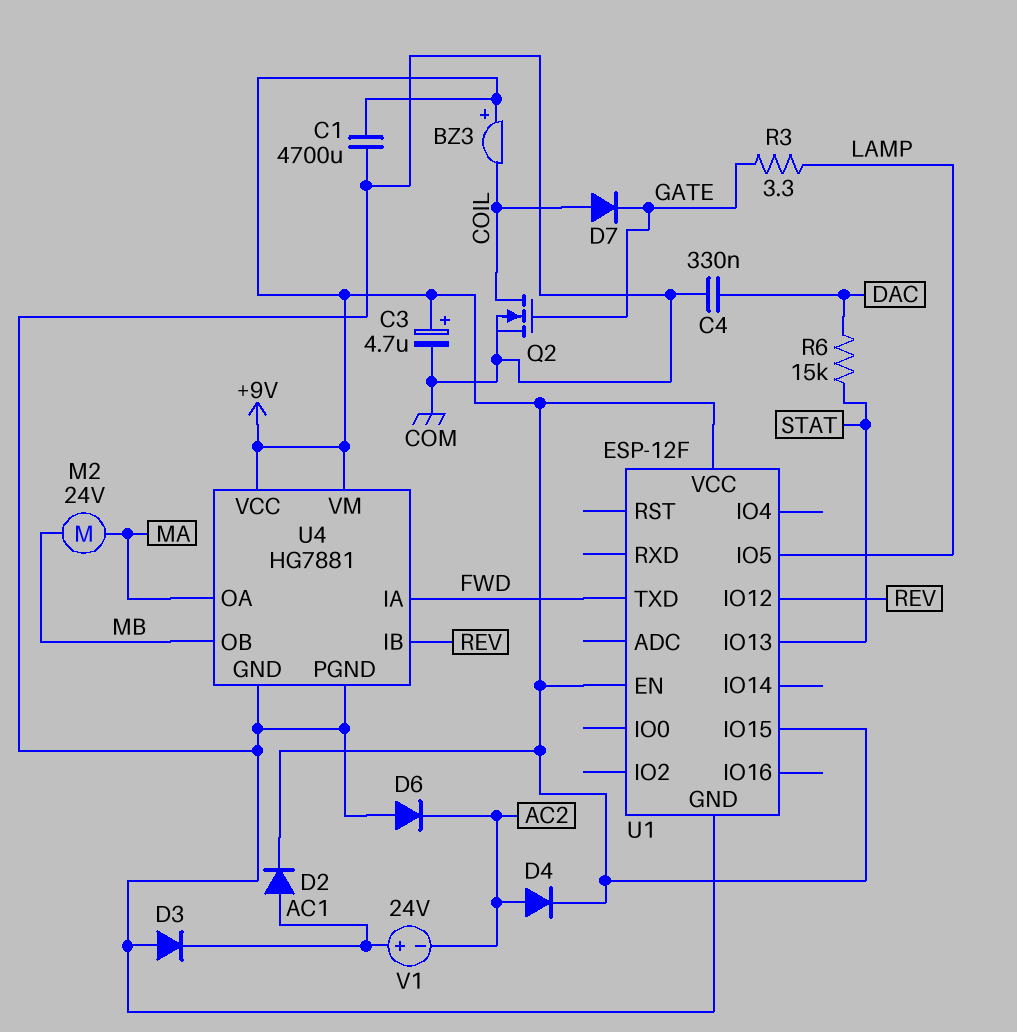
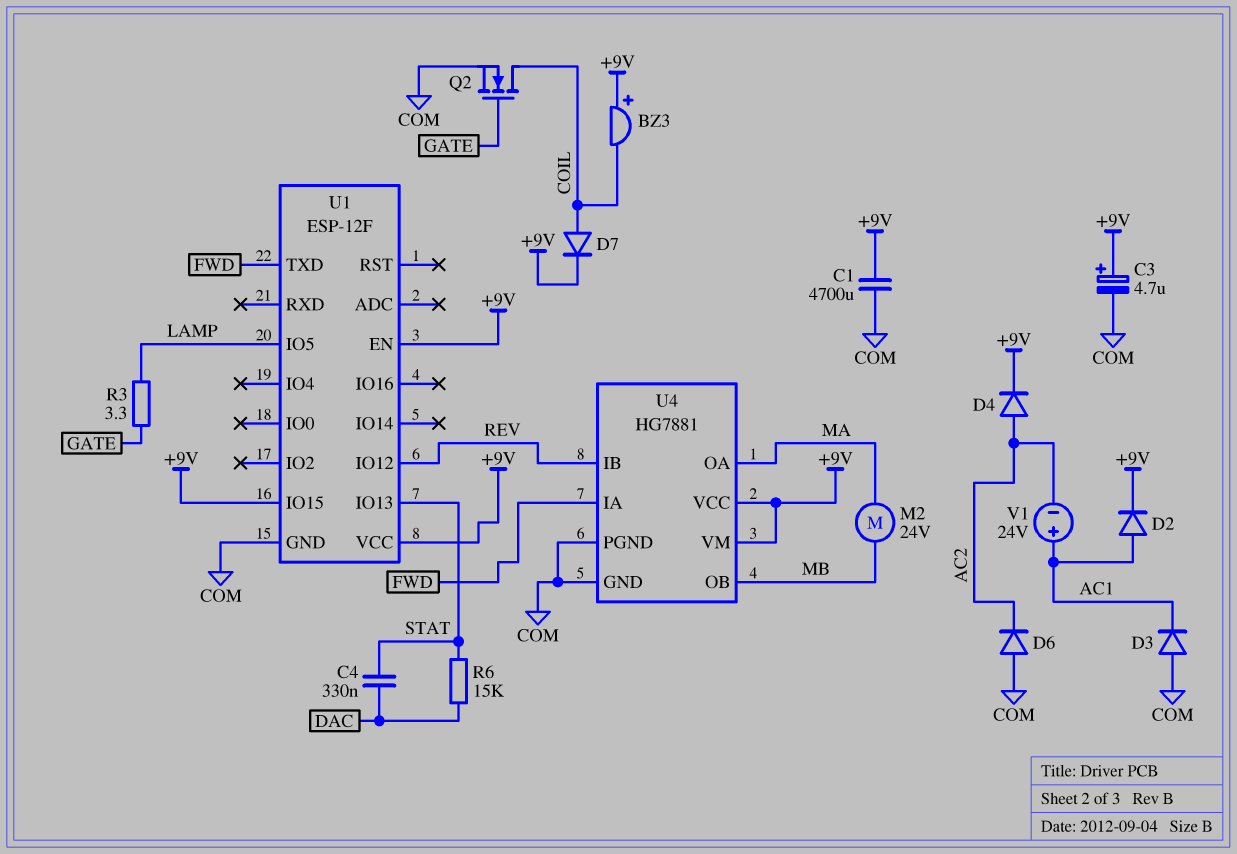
C4: 330nF (COM, DAC) -> 330nF (DAC, STAT)
D7: diode (A COIL, K GATE) -> diode (A COIL, K +9V)

